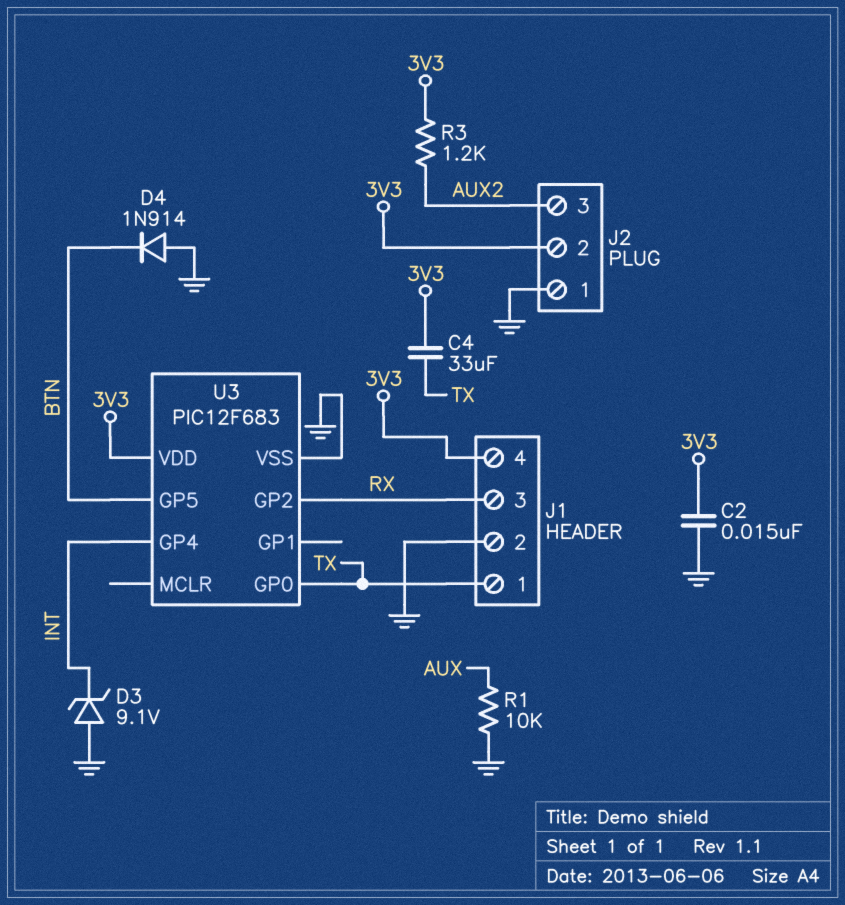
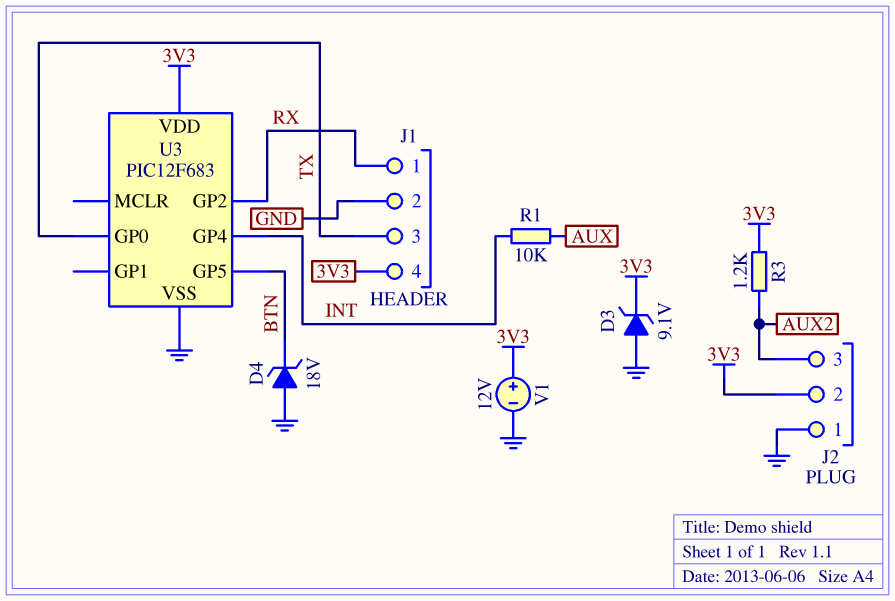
C2: 15nF (3V3, GND) -> none
C4: 33uF (3V3, TX) -> none
D3: zener 9.1V (A GND, K INT) -> zener 9.1V (A GND, K 3V3)
D4: diode 1N914 (A GND, K BTN) -> zener 18V (A GND, K BTN)
J1 pin 1: TX -> RX
J1 pin 3: RX -> TX
R1: 10k (AUX, GND) -> 10k (AUX, INT)
V1: none -> 12V (plus 3V3, minus GND)

